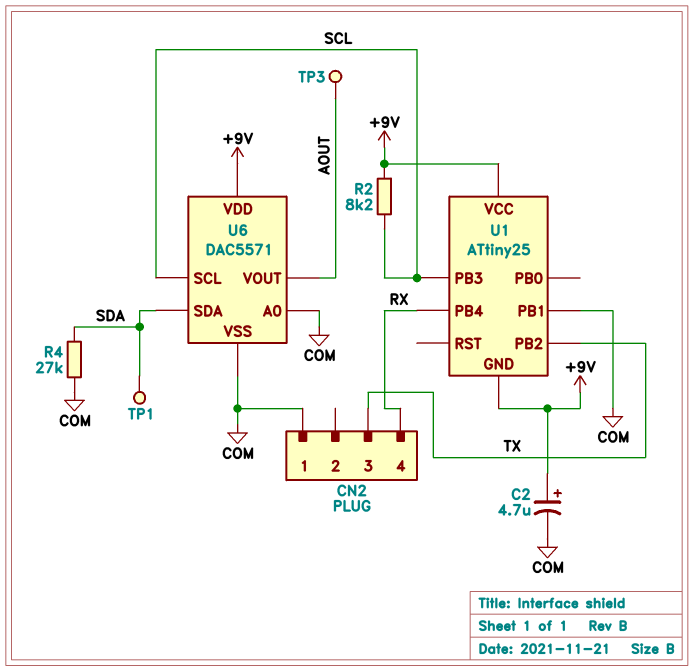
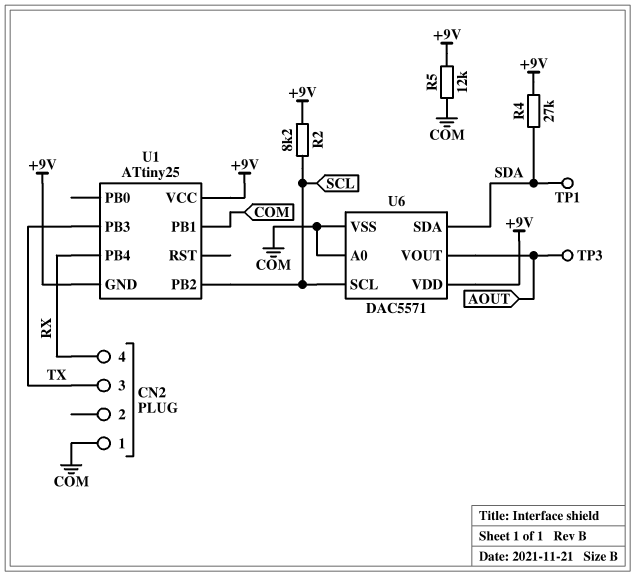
C2: 4.7uF (plus +9V, minus COM) -> none
R4: 27k (COM, SDA) -> 27k (+9V, SDA)
R5: none -> 12k (+9V, COM)
U1 pin PB2: TX -> SCL
U1 pin PB3: SCL -> TX

